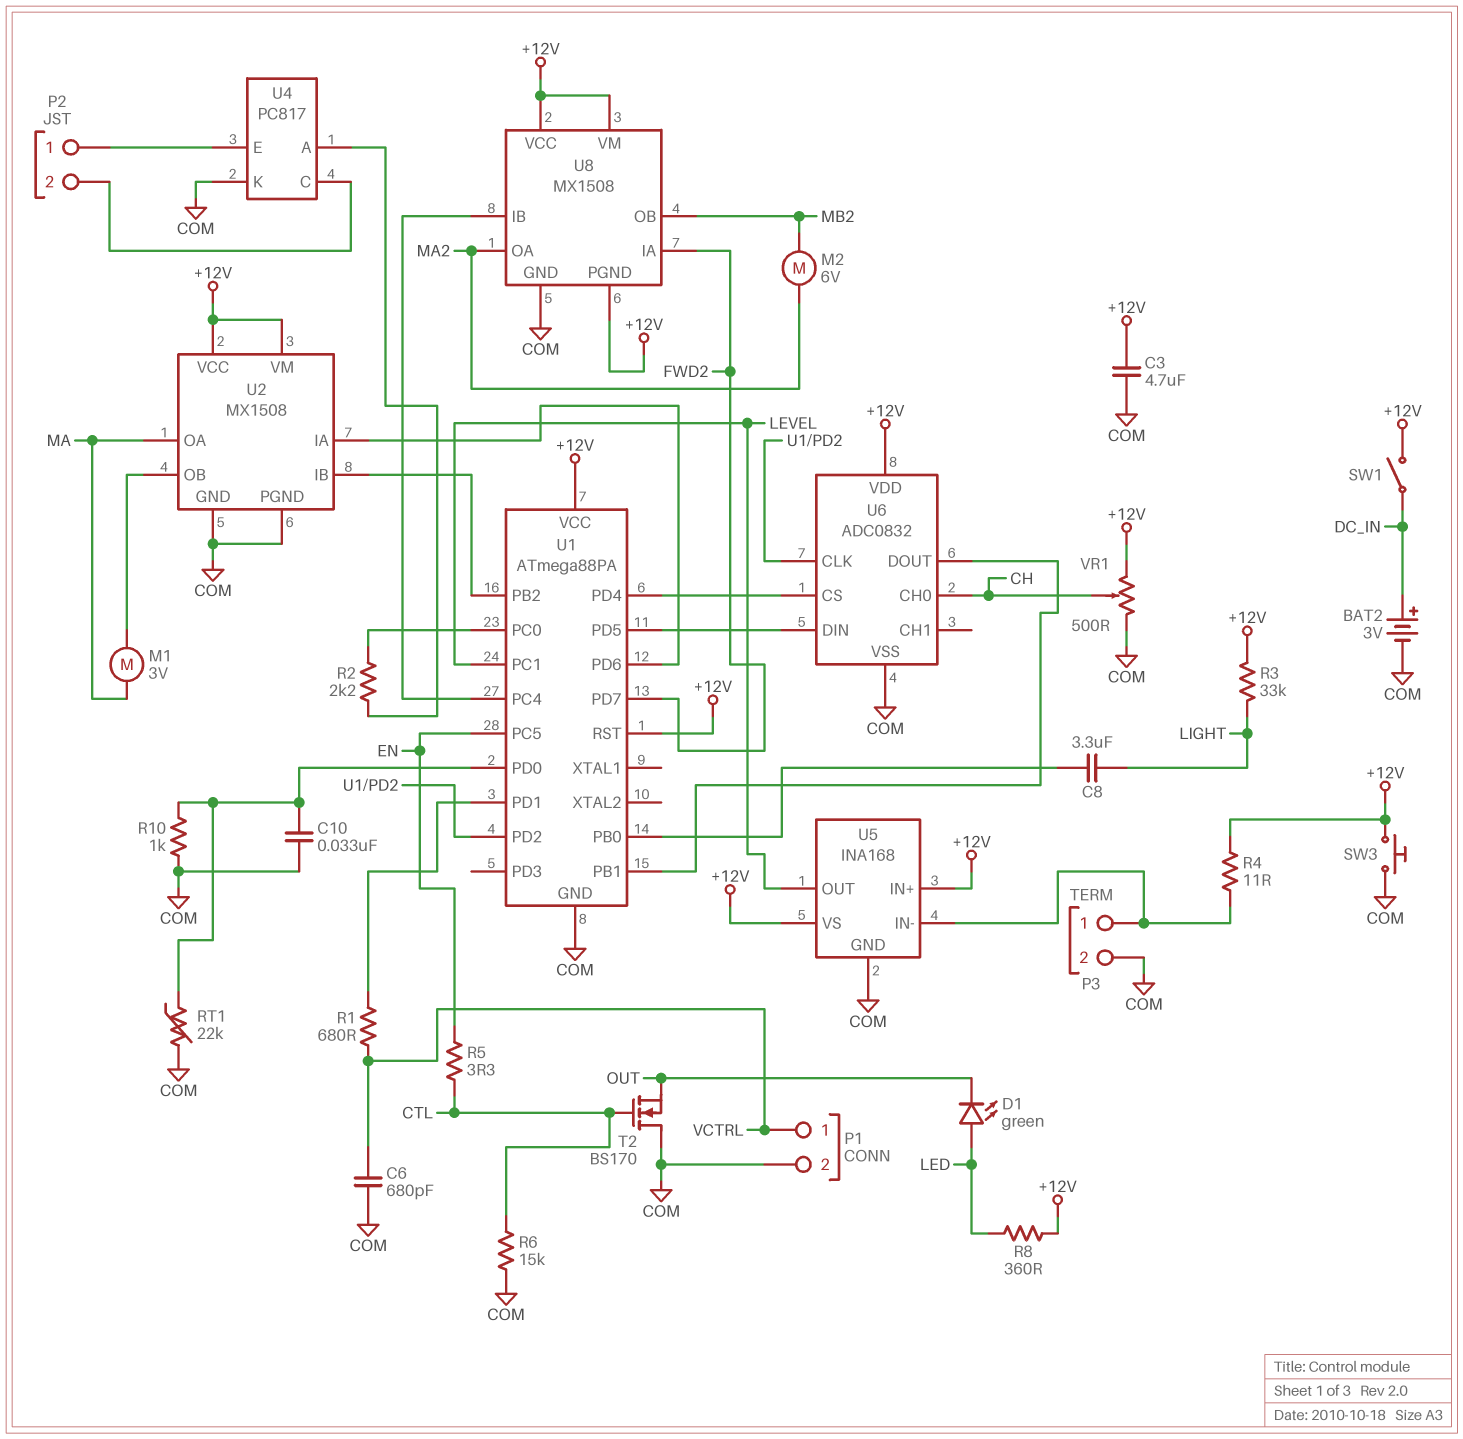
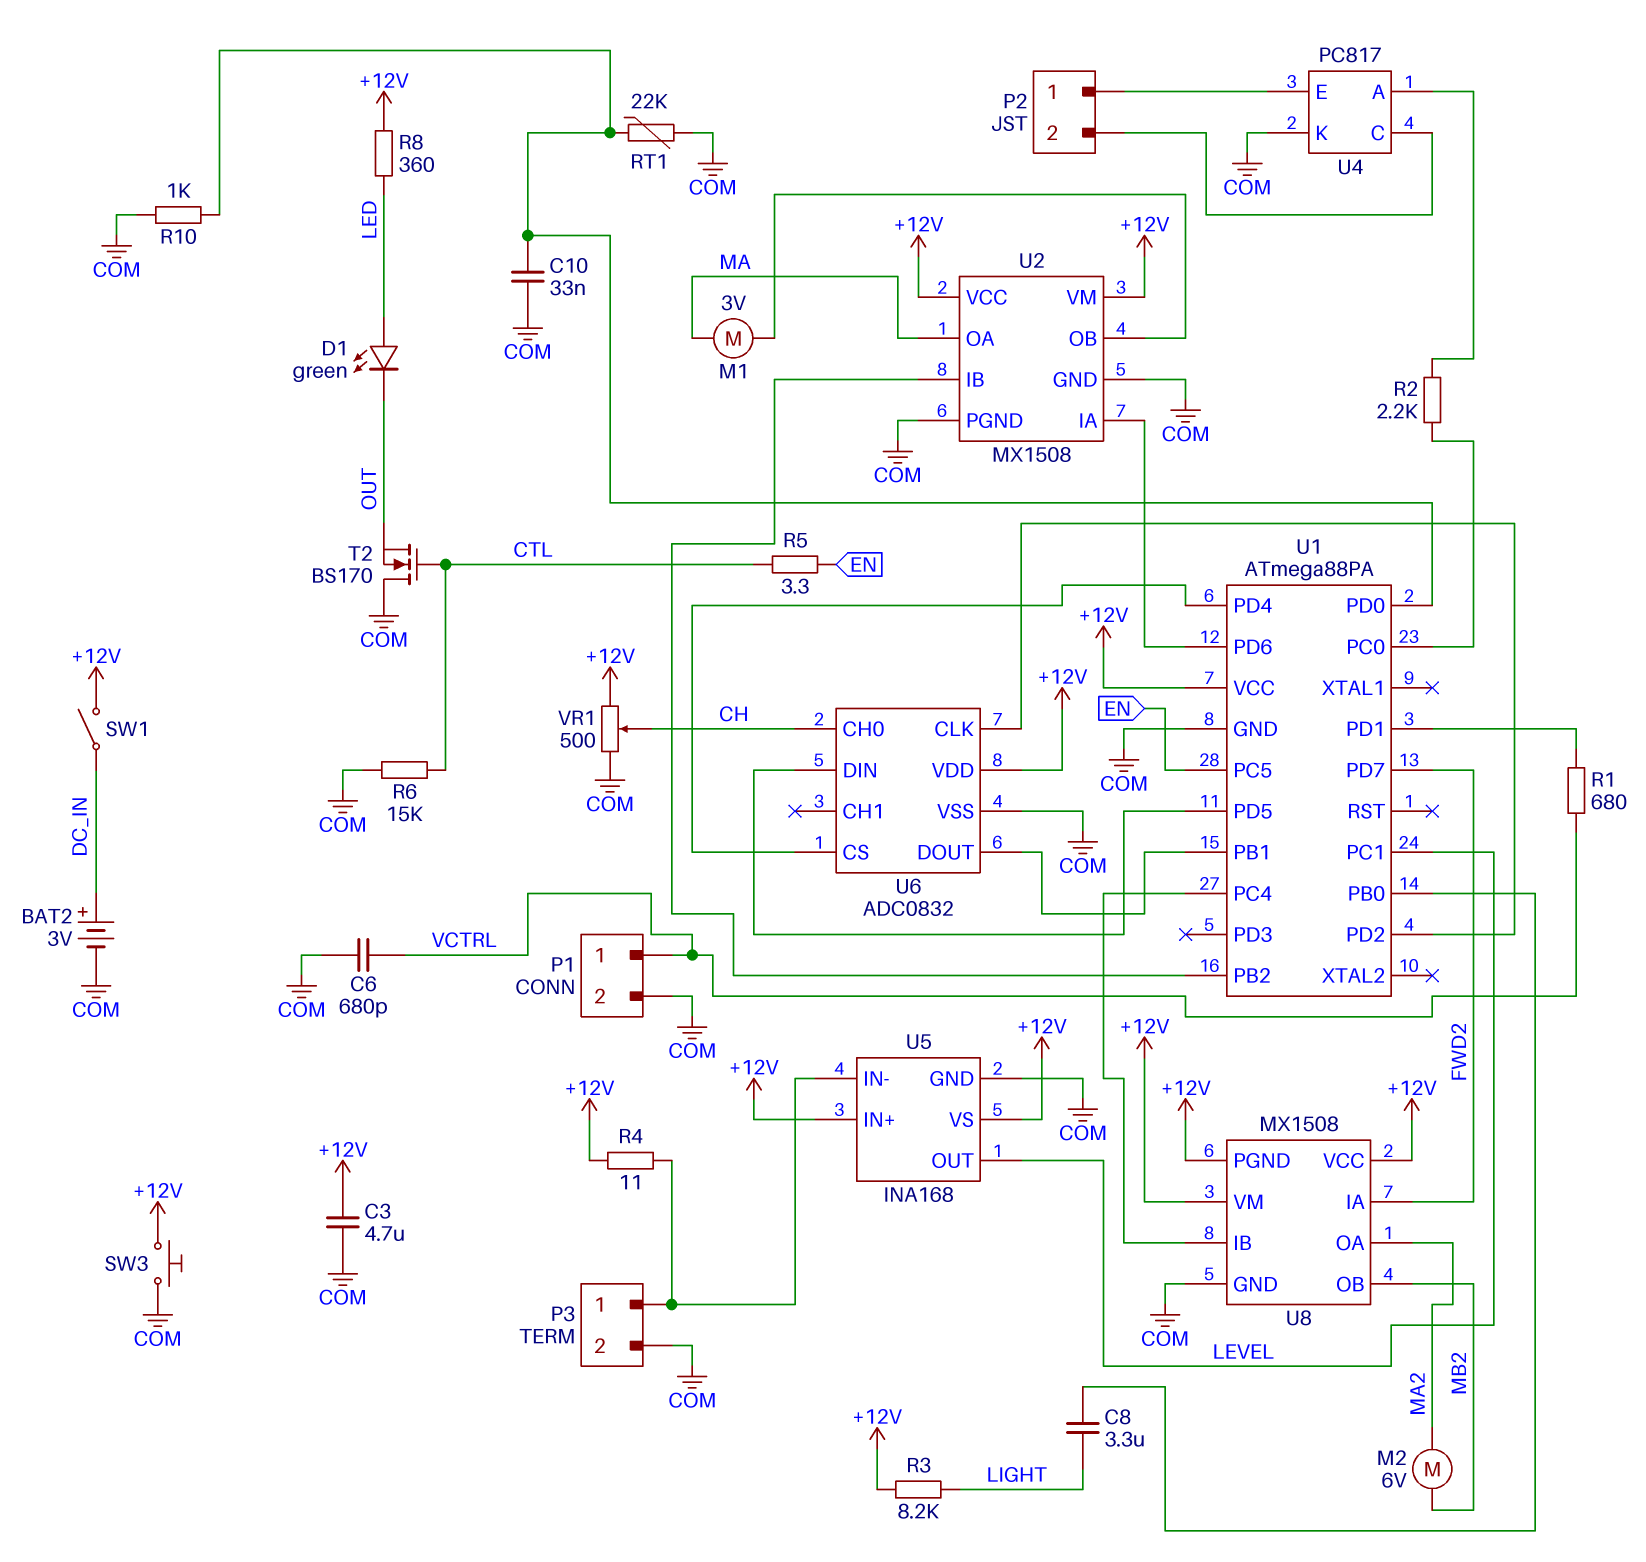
R3: 33k (+12V, LIGHT) -> 8.2k (+12V, LIGHT)
U1 pin RST: +12V -> none

